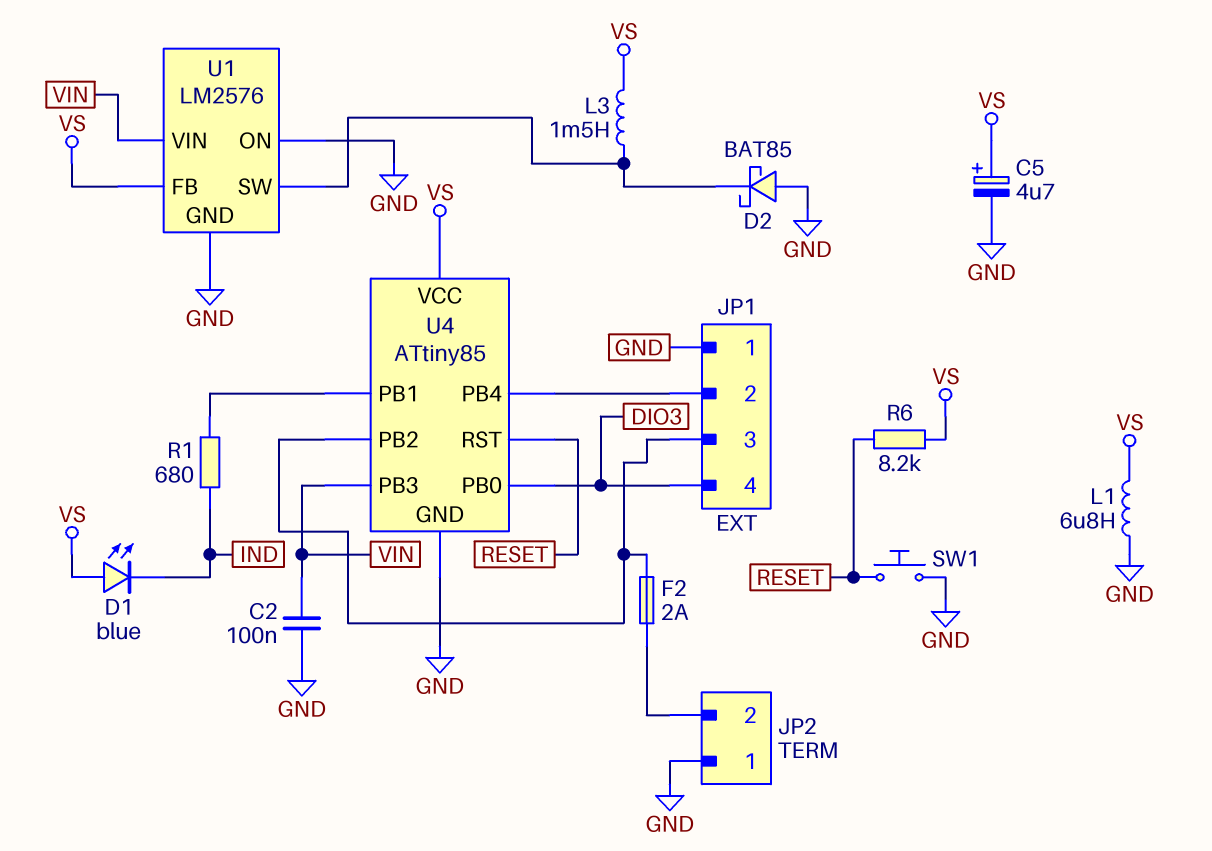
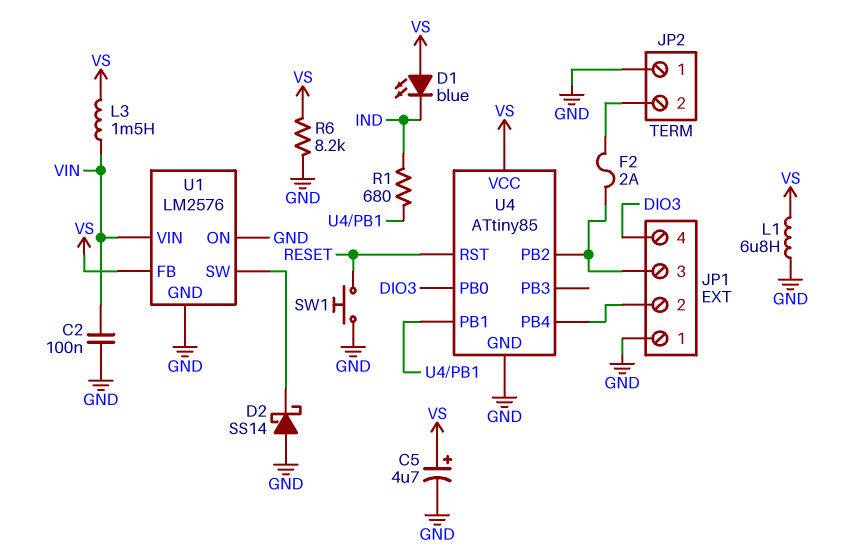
D2: schottky BAT85 (A GND, K U1/SW) -> schottky SS14 (A GND, K U1/SW)
L3: 1.5mH (U1/SW, VS) -> 1.5mH (VIN, VS)
R6: 8.2k (RESET, VS) -> 8.2k (GND, VS)
U4 pin PB3: VIN -> none

